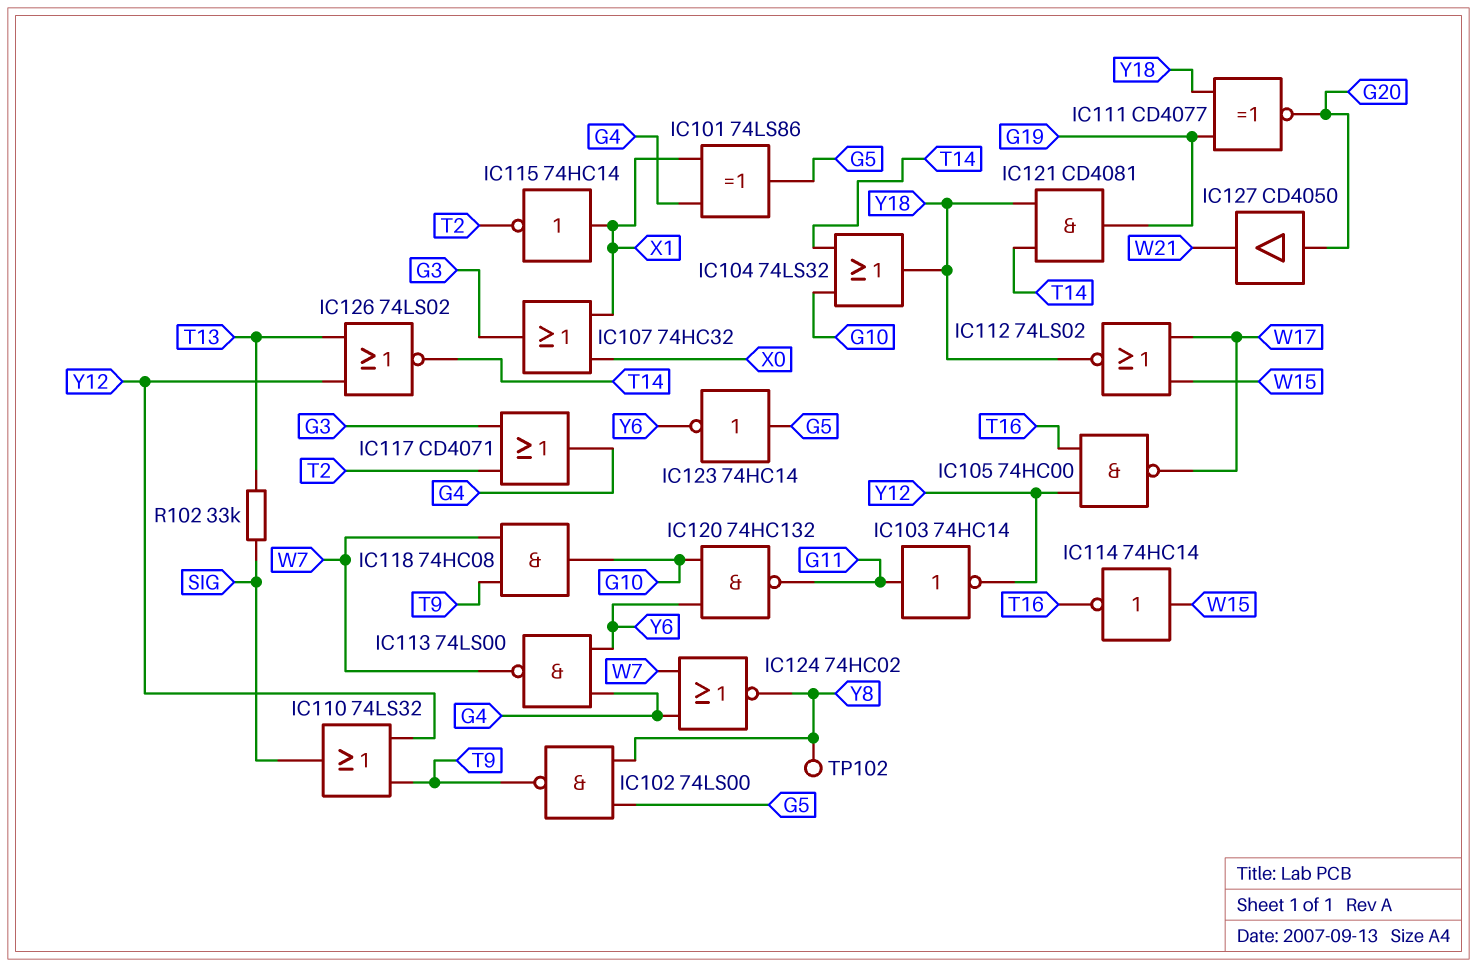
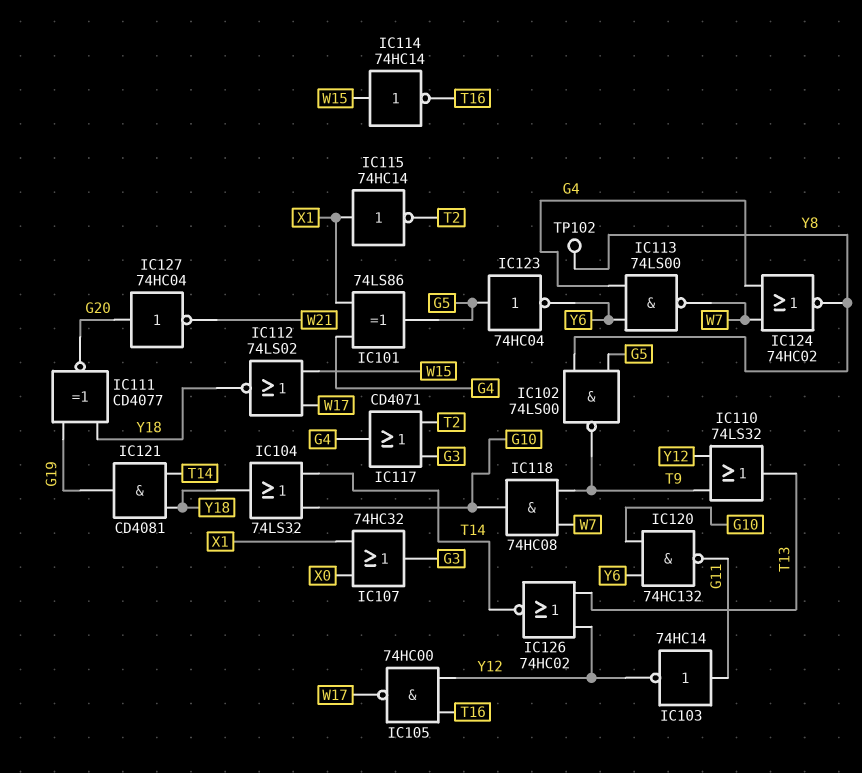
IC110: OR 74LS32 (in T9, in Y12, out SIG) -> OR 74LS32 (in T9, in Y12, out T13)
IC123: NOT 74HC14 (in G5, out Y6) -> NOT 74HC04 (in G5, out Y6)
IC126: NOR 74LS02 (in T13, in Y12, out T14) -> NOR 74HC02 (in T13, in Y12, out T14)
IC127: buffer CD4050 (in G20, out W21) -> NOT 74HC04 (in G20, out W21)
R102: 33k (SIG, T13) -> none

